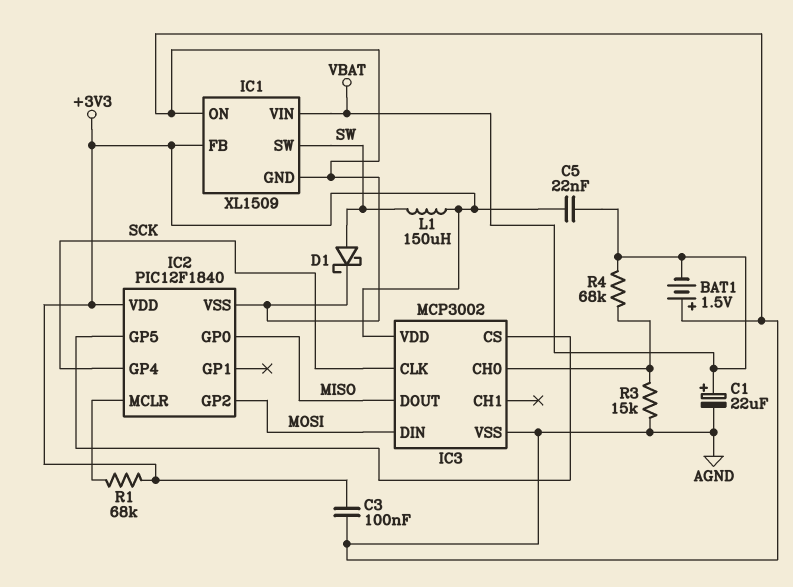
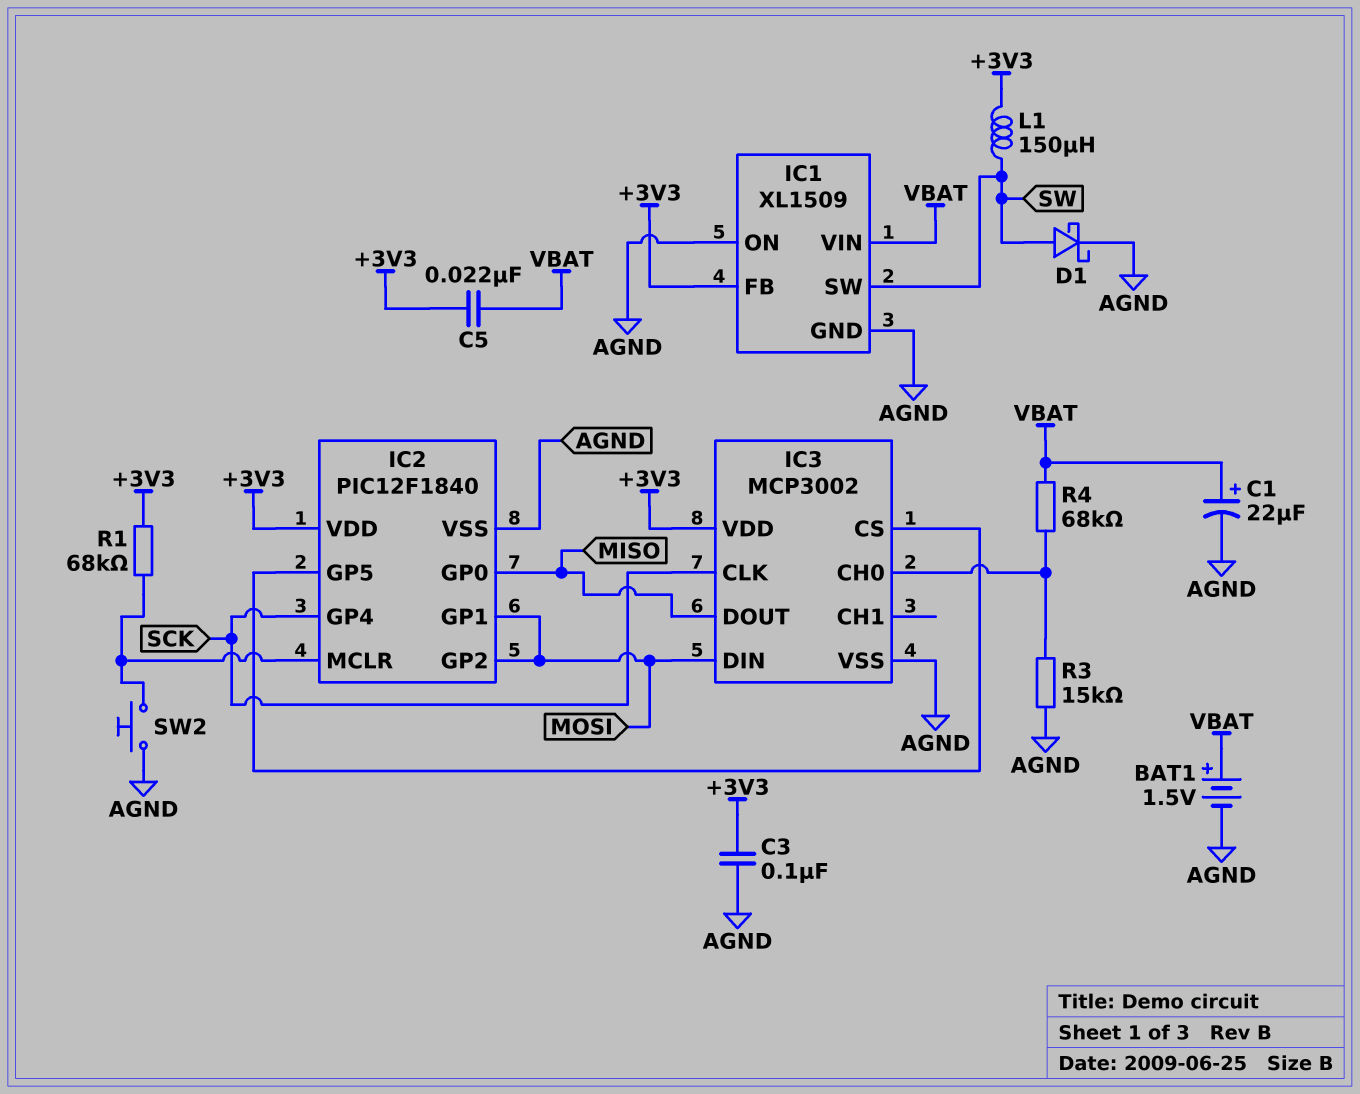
BAT1: 1.5V (plus AGND, minus VBAT) -> 1.5V (plus VBAT, minus AGND)
IC2 pin GP1: none -> MOSI
SW2: none -> button (AGND, IC2/MCLR)

